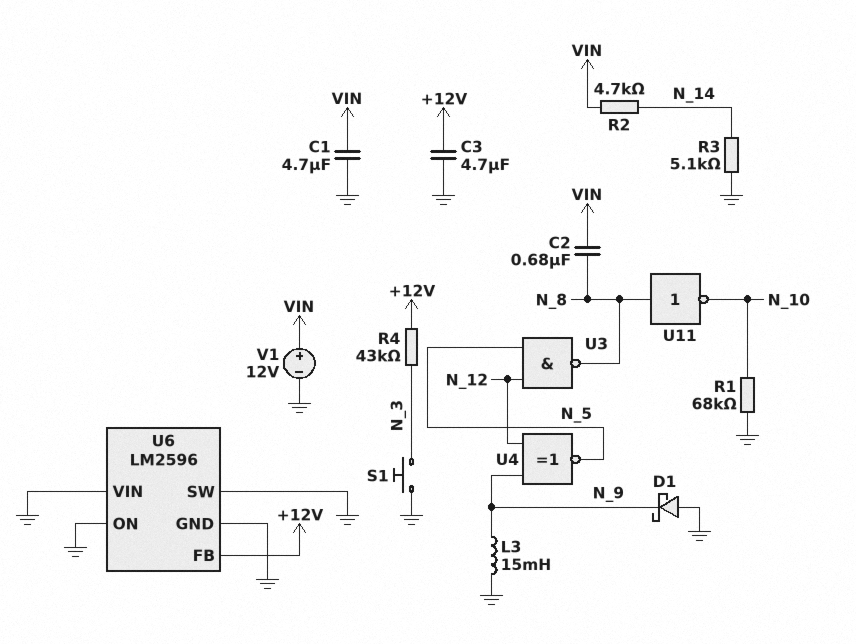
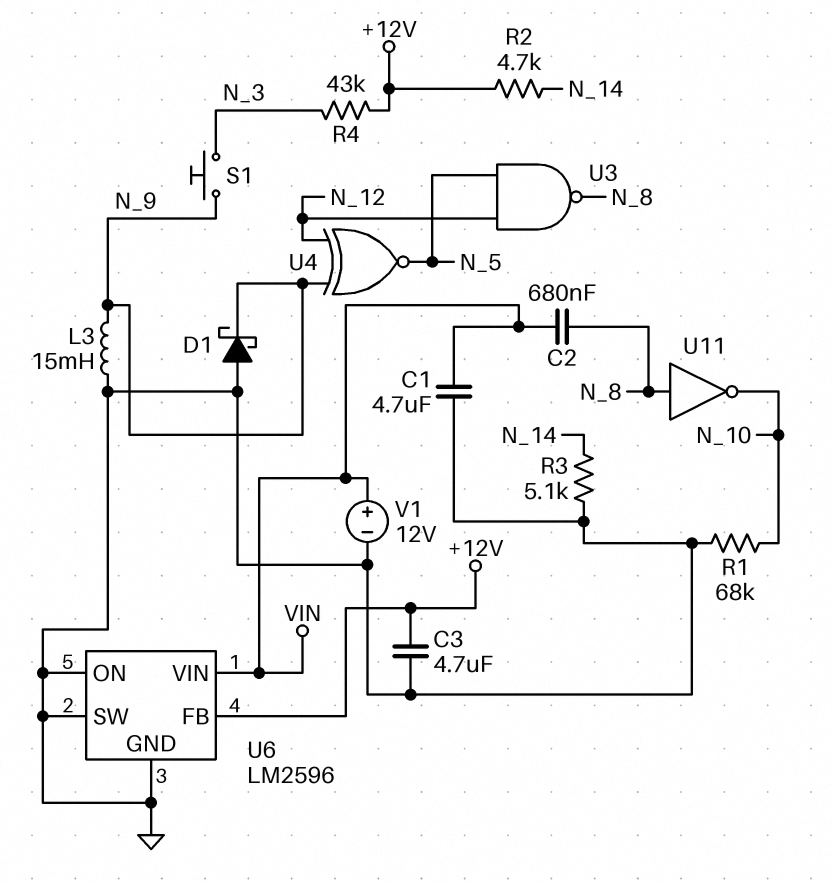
R2: 4.7k (N_14, VIN) -> 4.7k (+12V, N_14)
S1: button (GND, N_3) -> button (N_3, N_9)
U6 pin VIN: GND -> VIN

